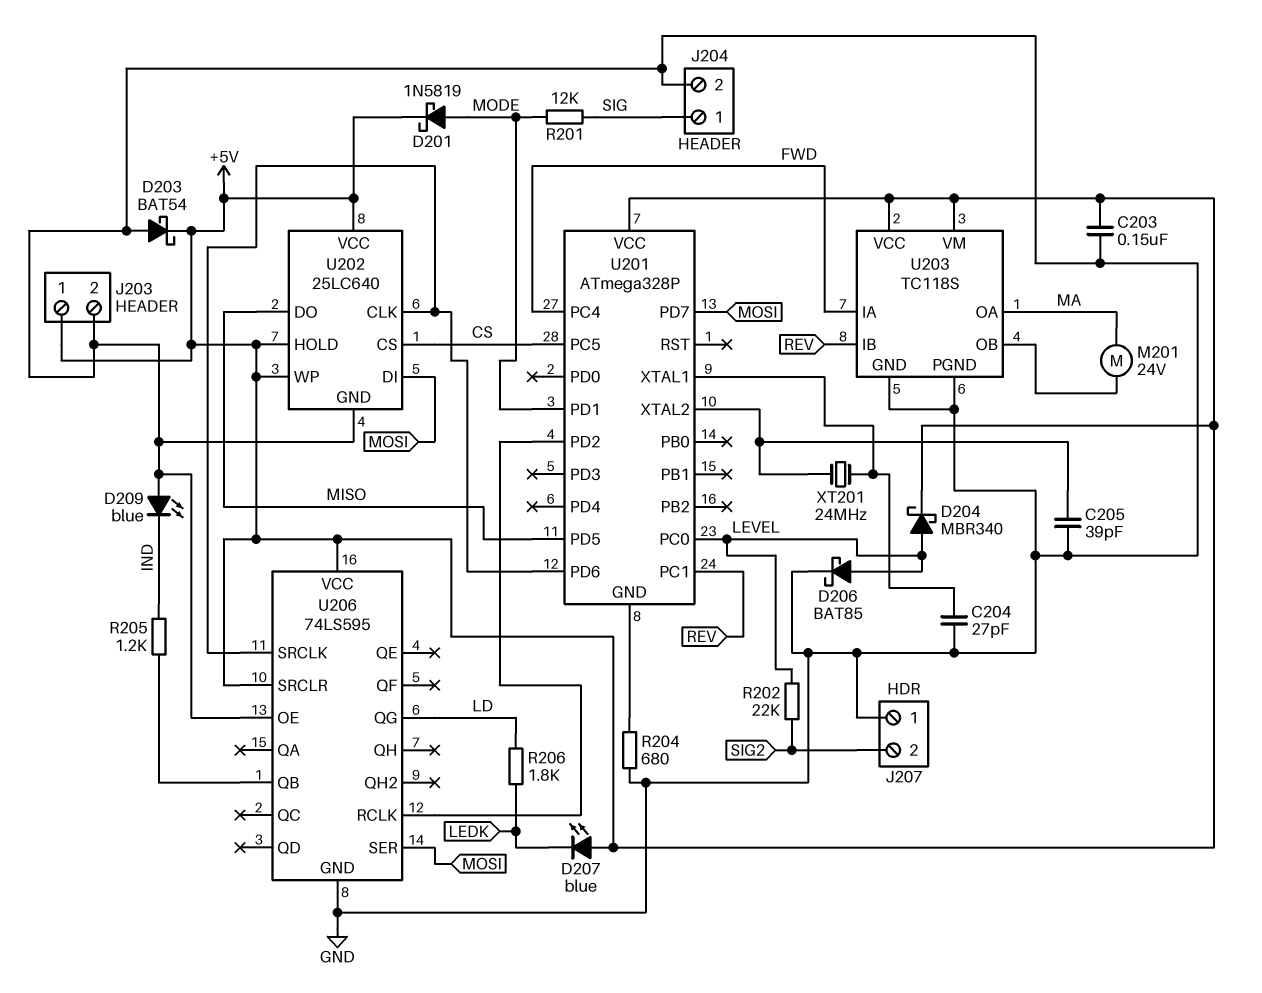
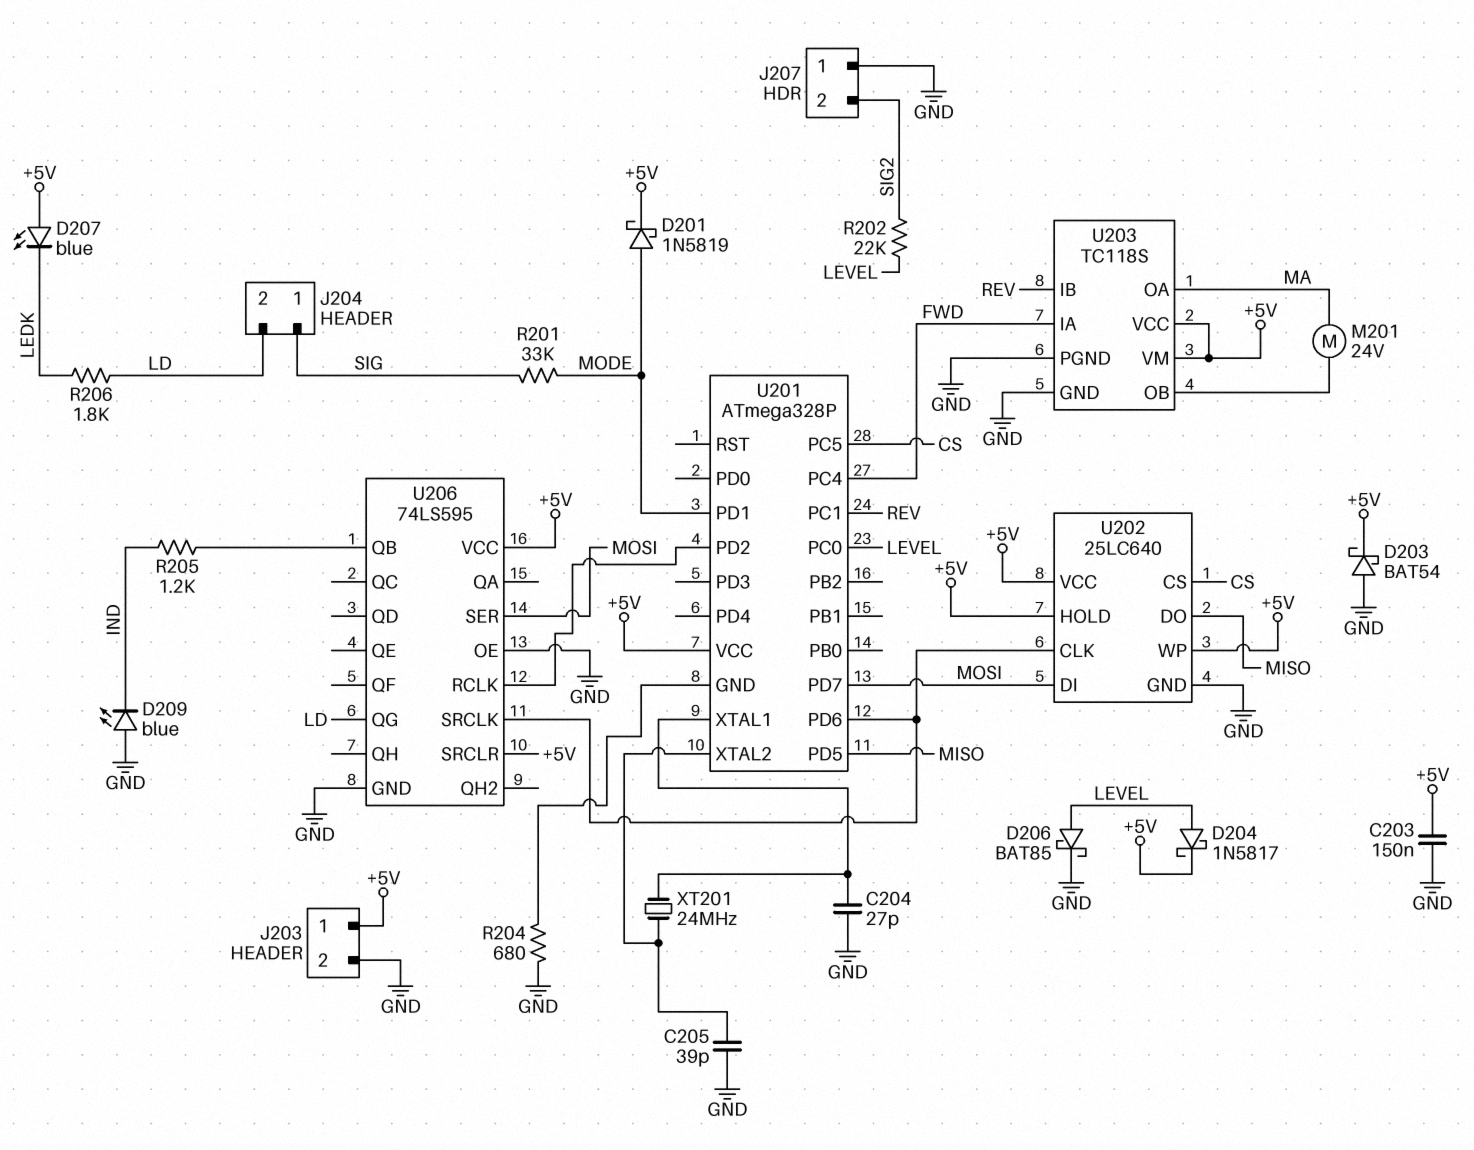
D204: schottky MBR340 (A LEVEL, K +5V) -> schottky 1N5817 (A LEVEL, K +5V)
J204 pin 2: GND -> LD
R201: 12k (MODE, SIG) -> 33k (MODE, SIG)

